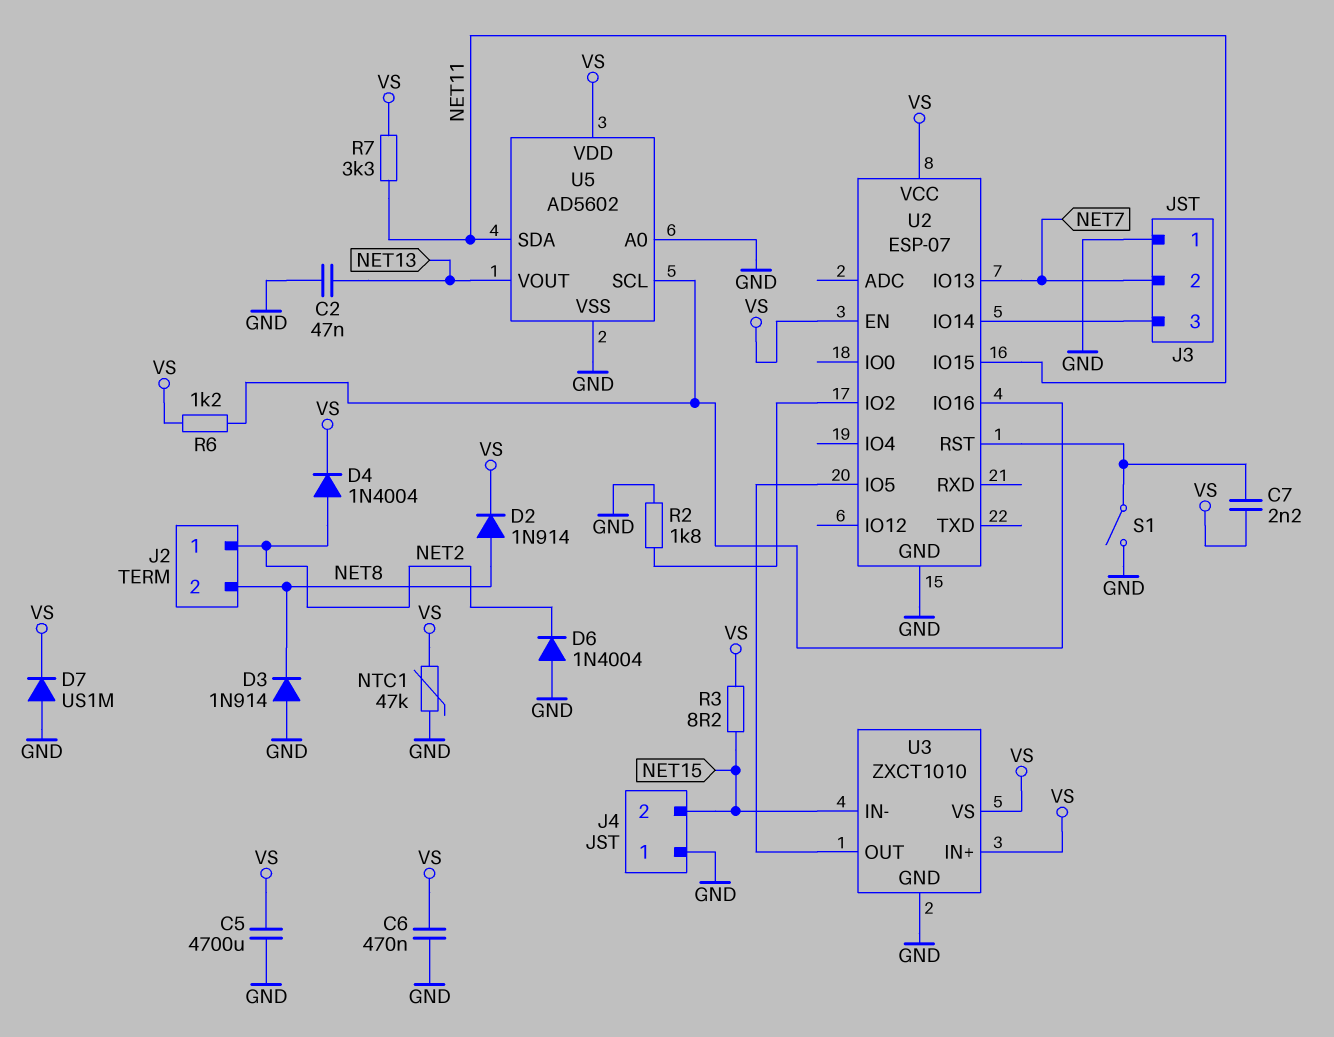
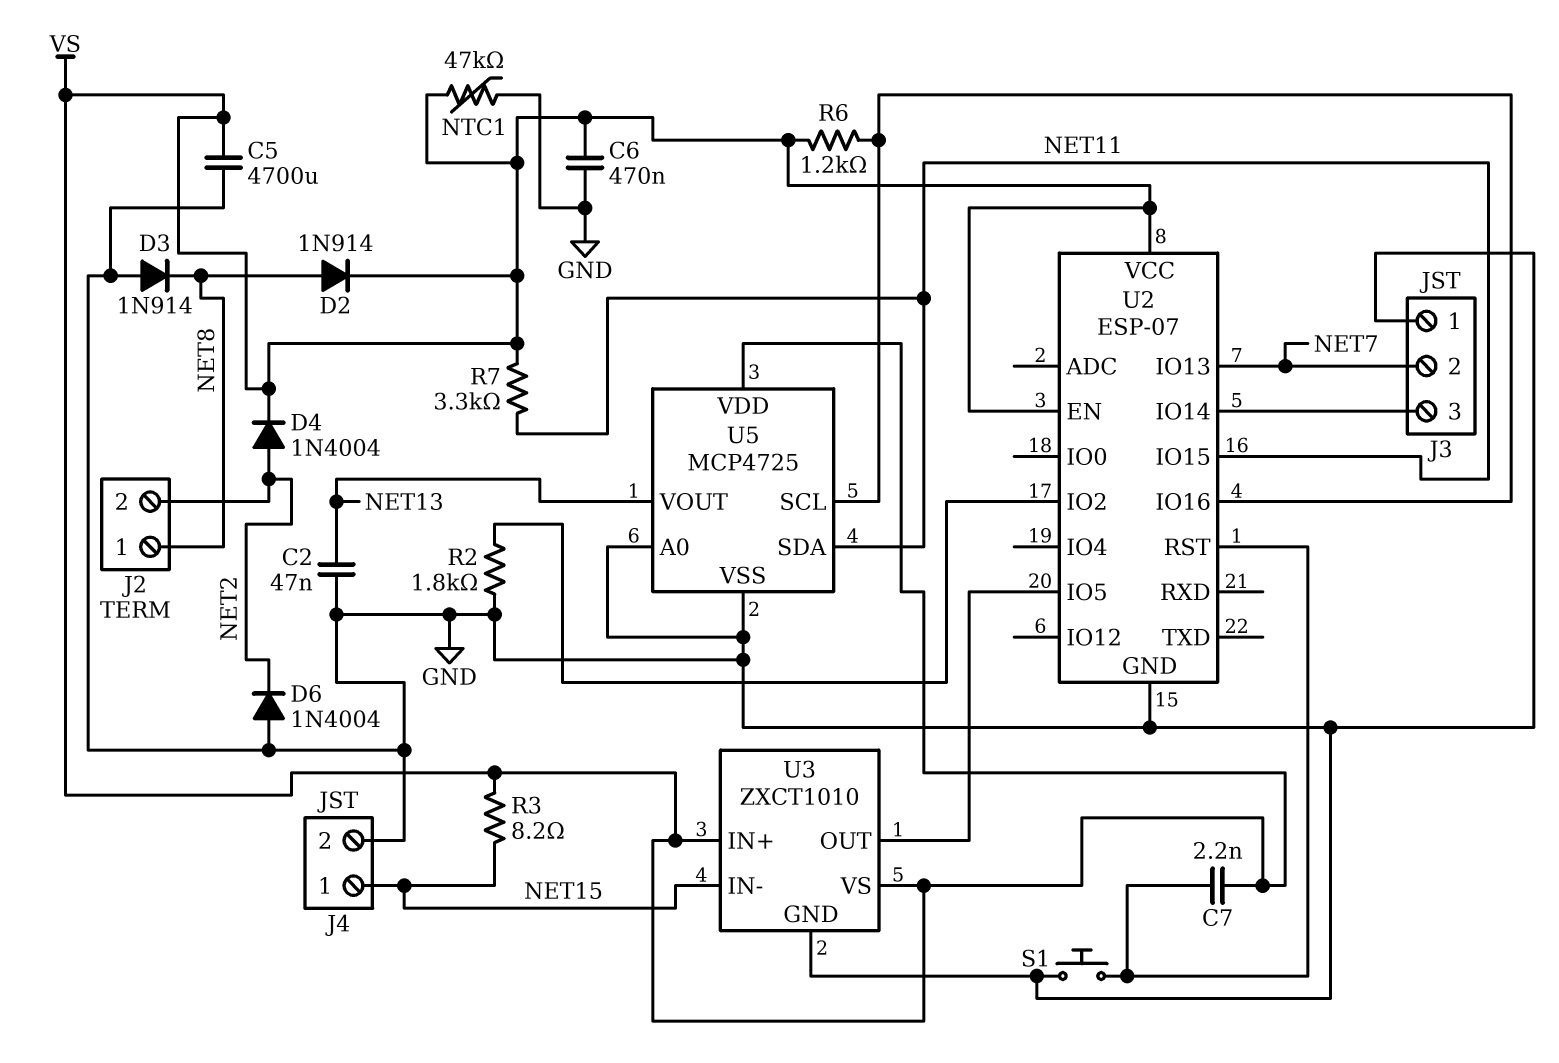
D7: diode US1M (A GND, K VS) -> none
J2 pin 1: NET2 -> NET8
J2 pin 2: NET8 -> NET2
J4 pin 1: GND -> NET15
J4 pin 2: NET15 -> GND
S1: switch (GND, U2/RST) -> button (GND, U2/RST)
U5: AD5602 -> MCP4725

